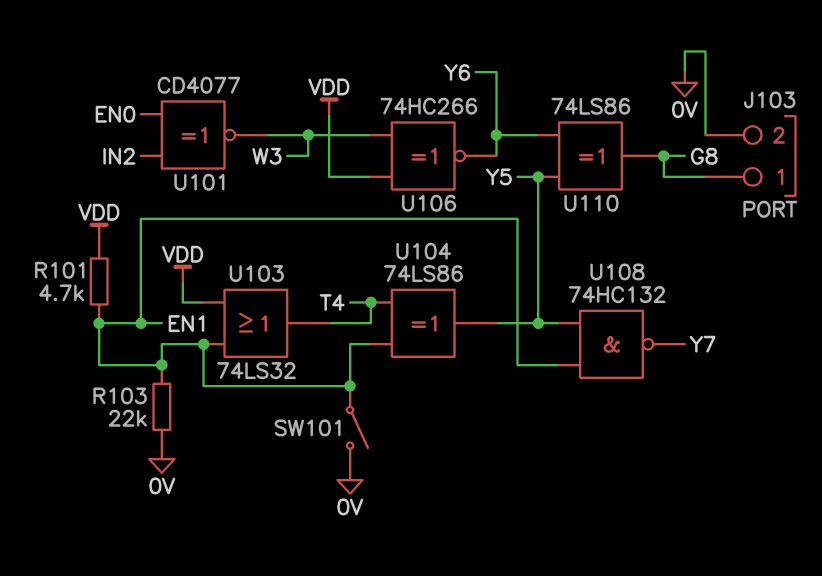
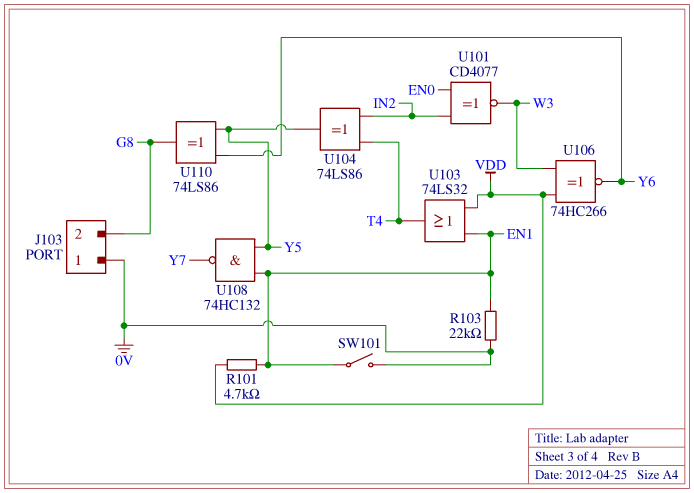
J103 pin 1: G8 -> 0V
J103 pin 2: 0V -> G8
U104: XOR 74LS86 (in EN1, in T4, out Y5) -> XOR 74LS86 (in IN2, in T4, out Y5)

